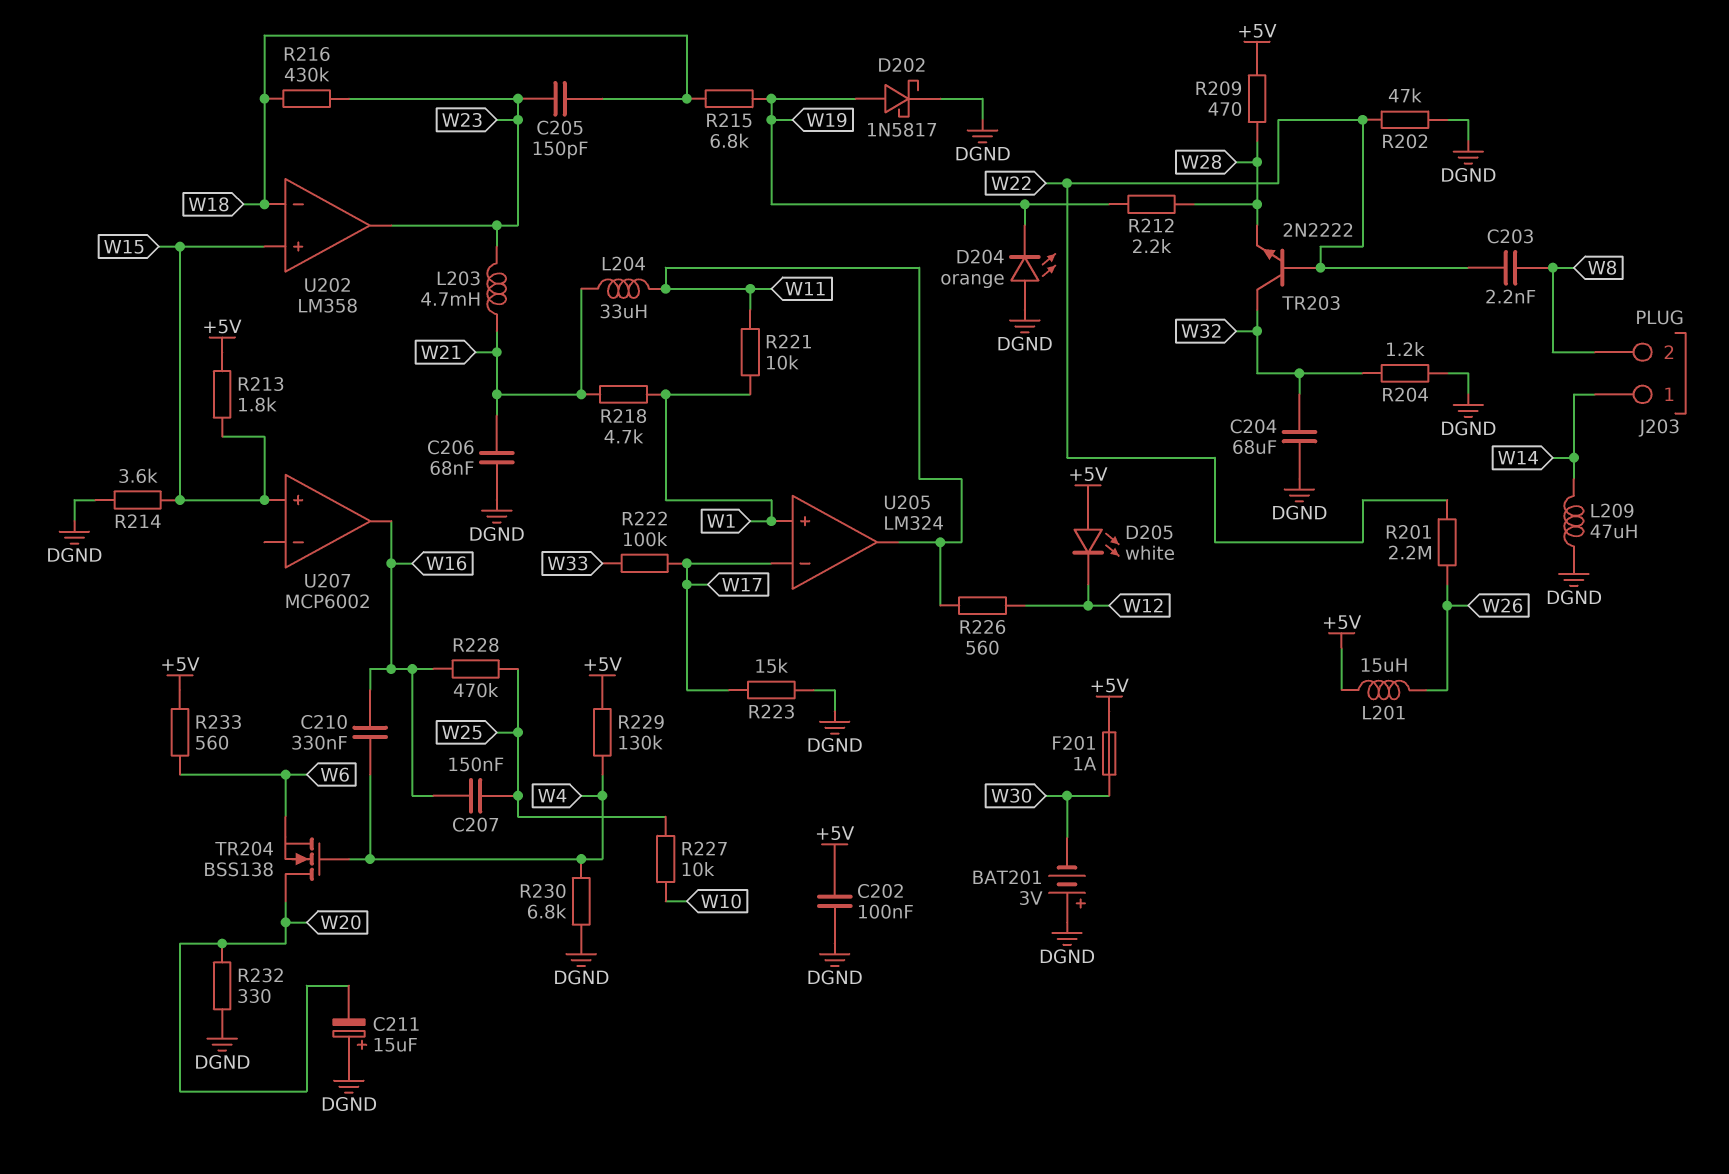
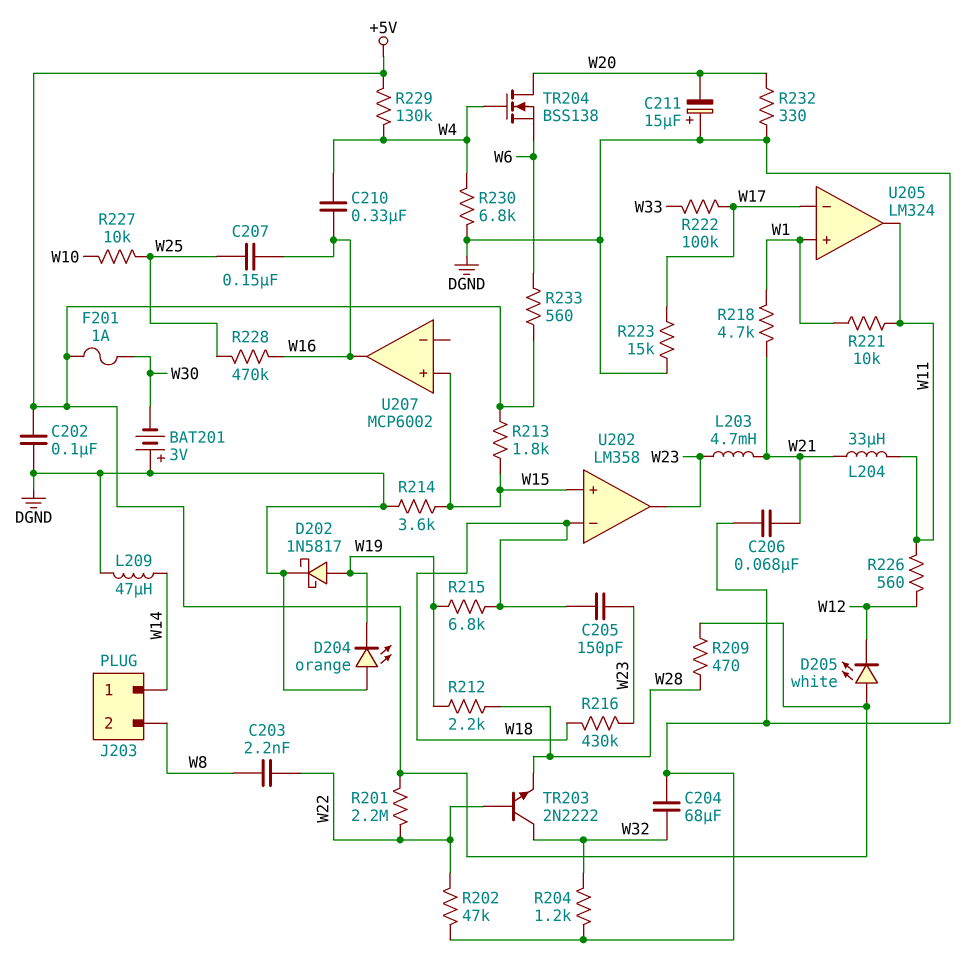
L201: 15uH (+5V, W26) -> none
R201: 2.2M (W22, W26) -> 2.2M (+5V, W22)

